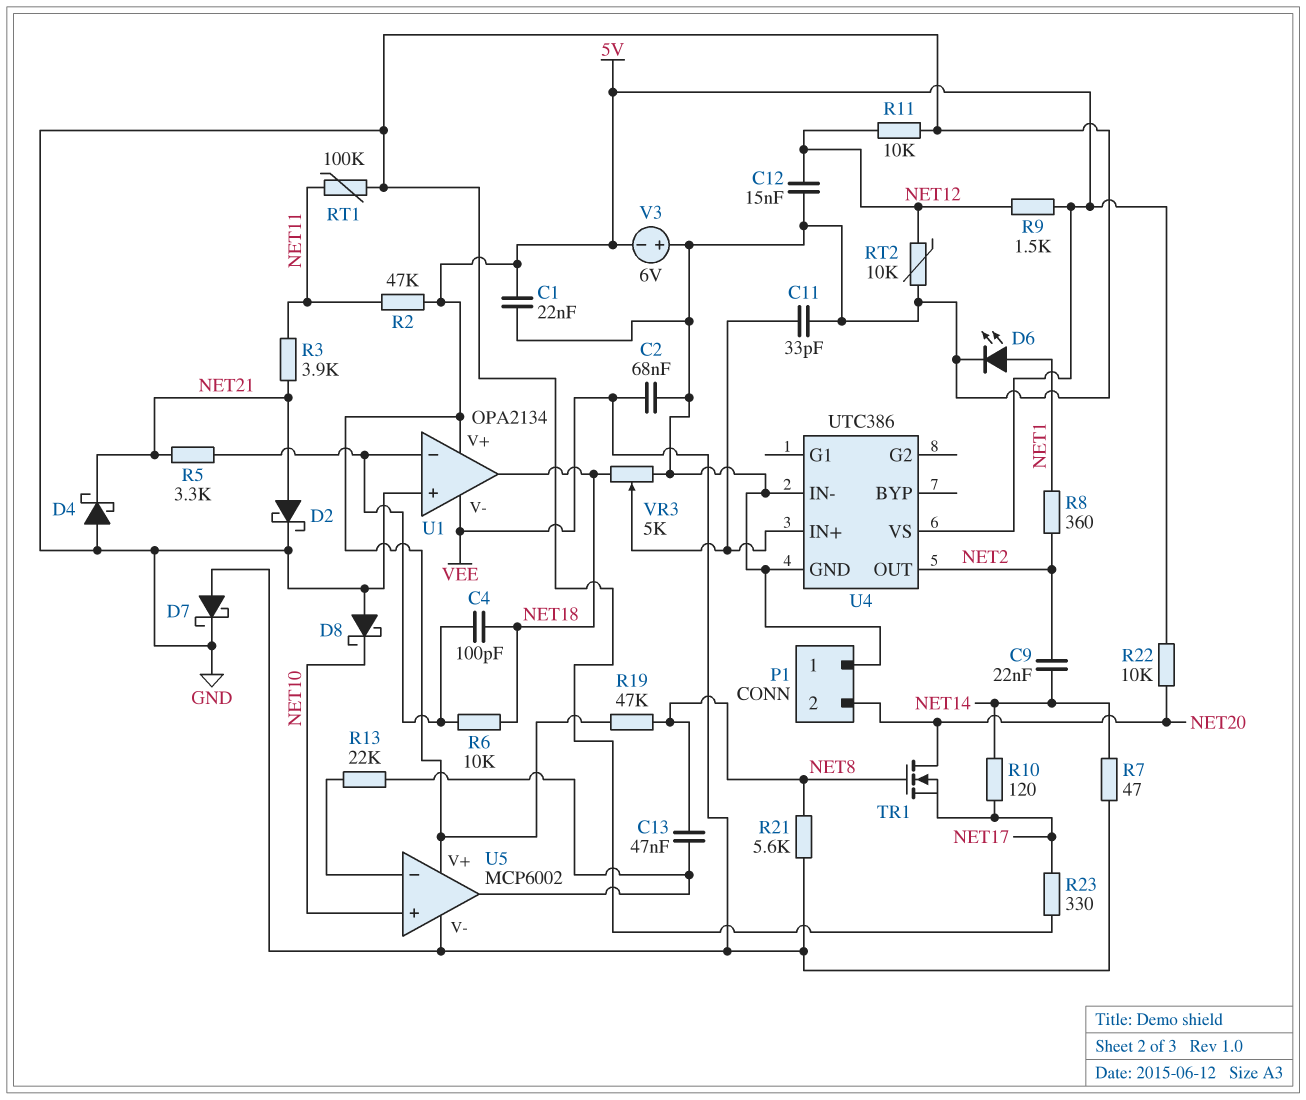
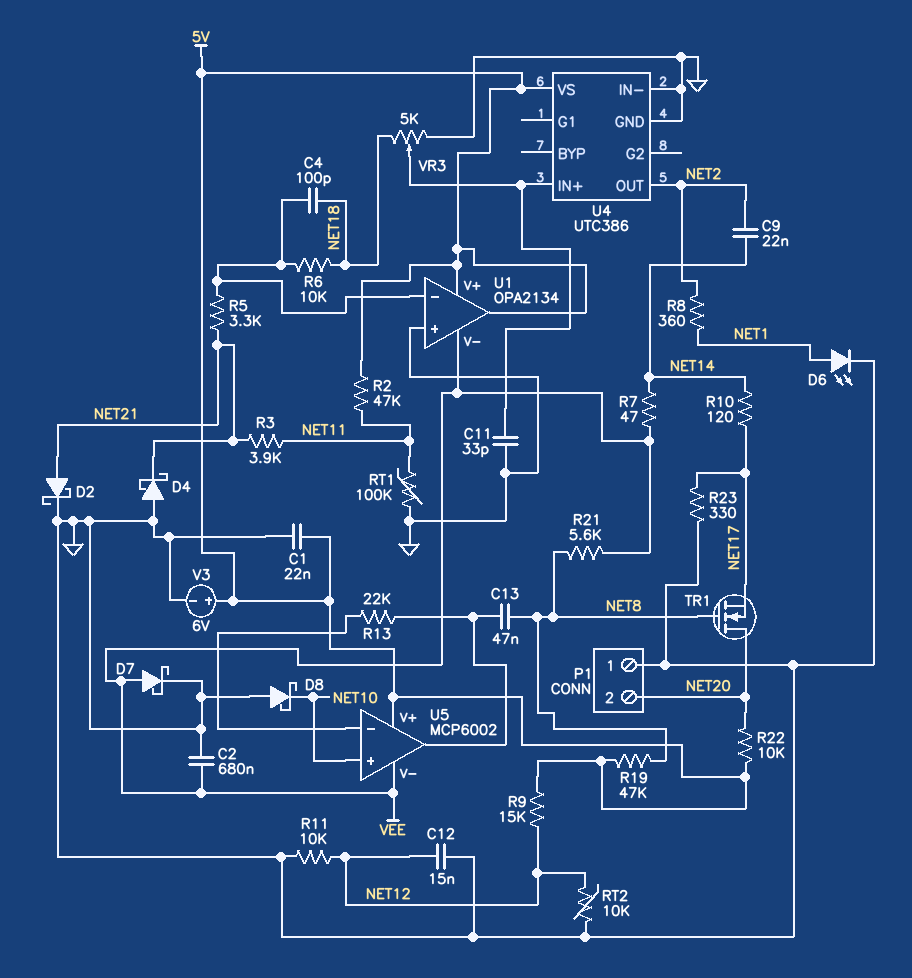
C2: 68nF (GND, VEE) -> 680nF (GND, VEE)
R9: 1.5k (5V, NET12) -> 15k (5V, NET12)
U1 pin out: NET18 -> 5V
V3: 6V (plus GND, minus 5V) -> 6V (plus 5V, minus GND)

